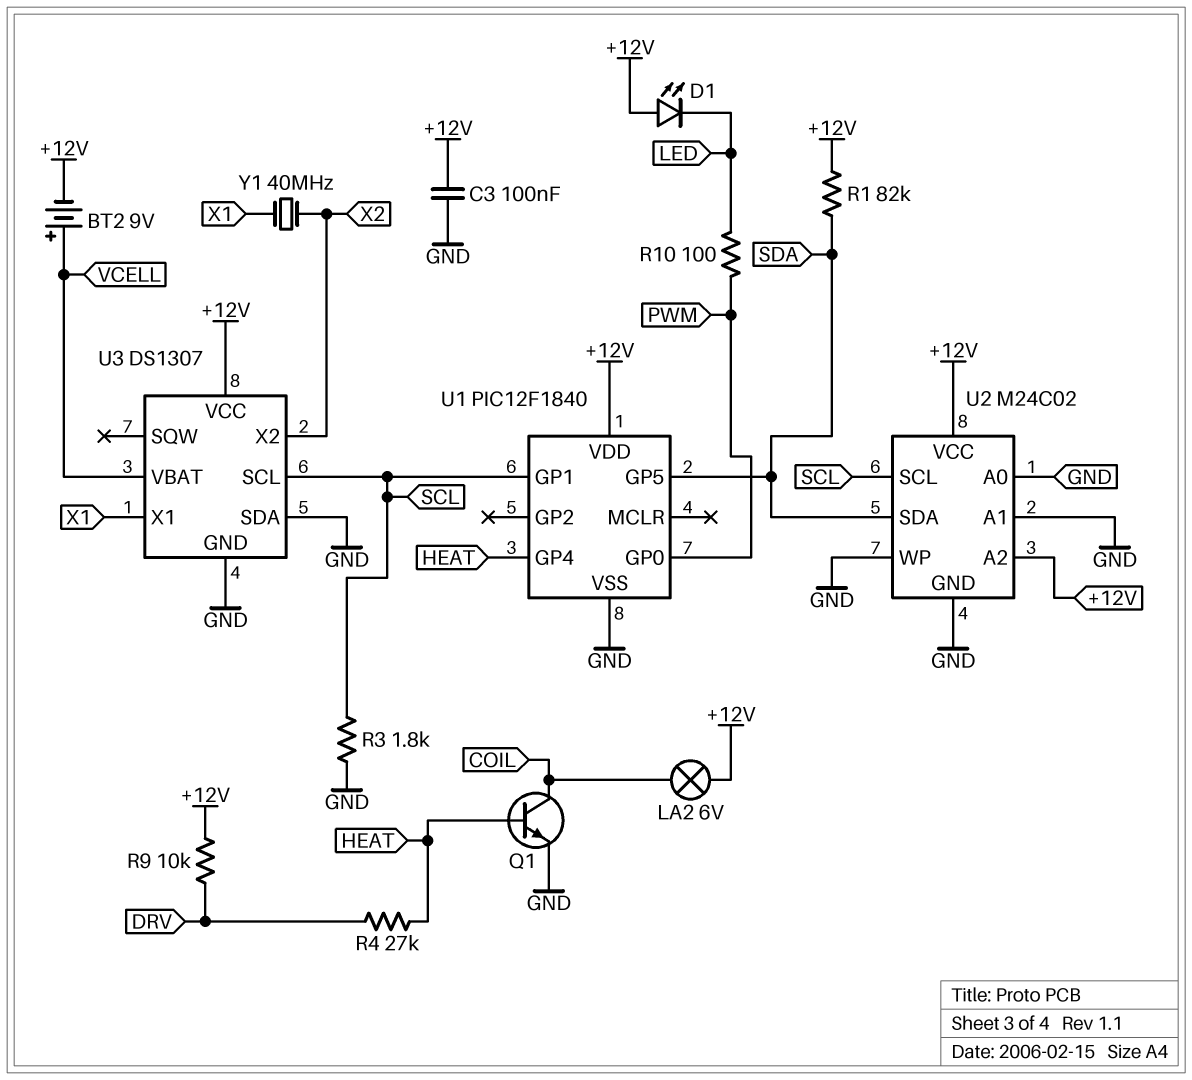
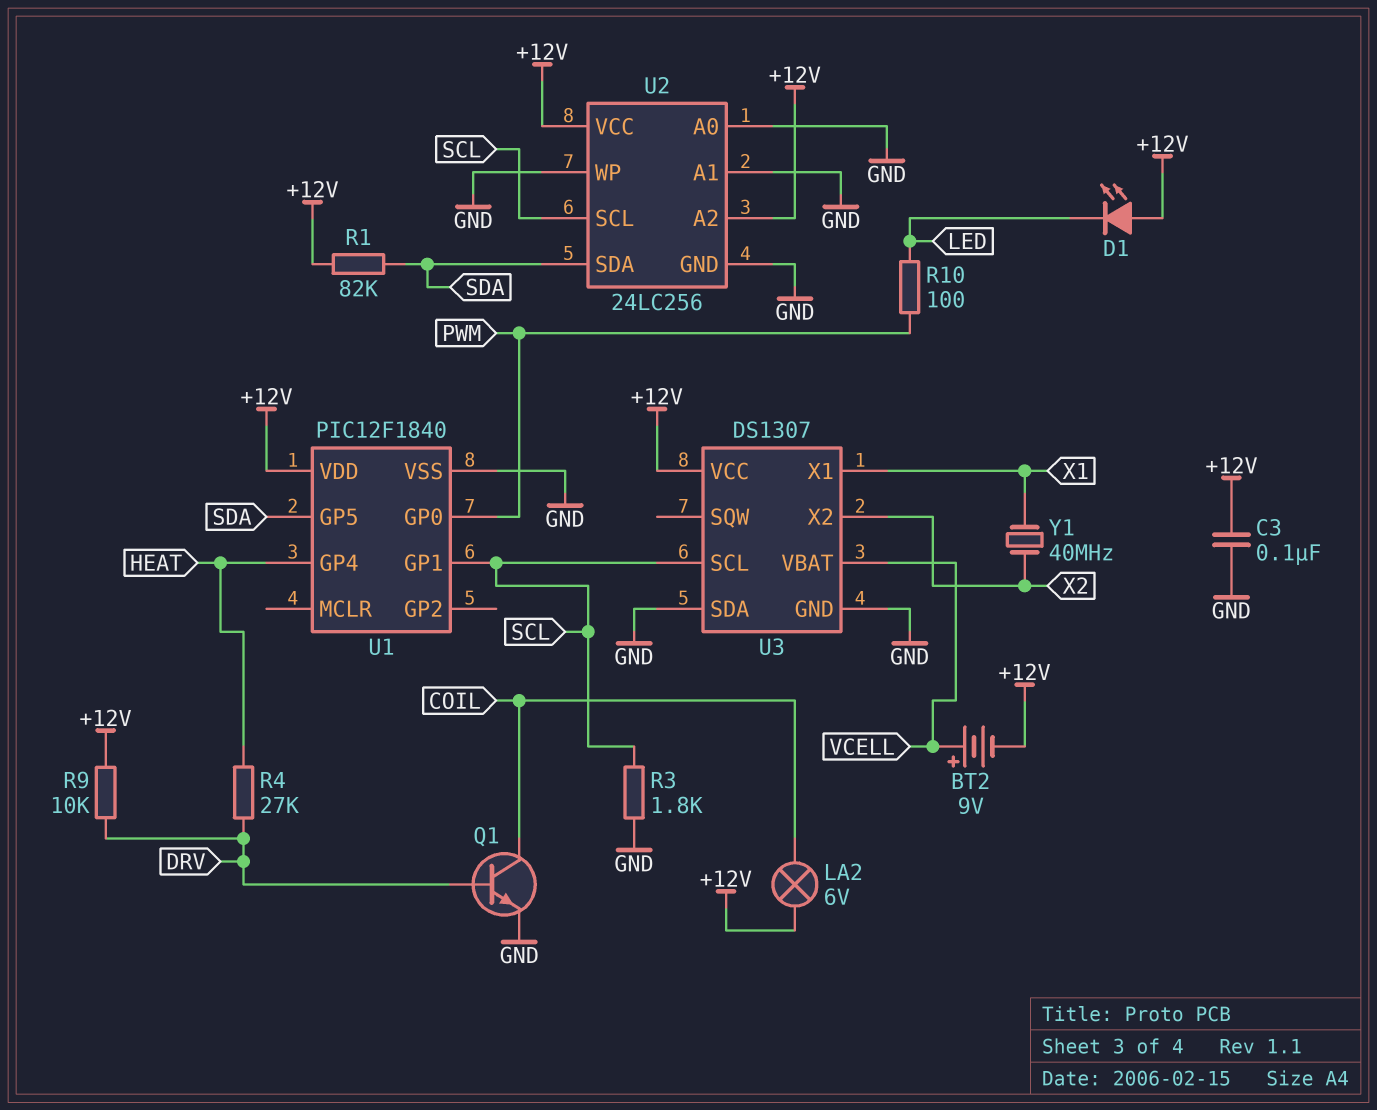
Q1: NPN (B HEAT, C COIL, E GND) -> NPN (B DRV, C COIL, E GND)
U2: M24C02 -> 24LC256

